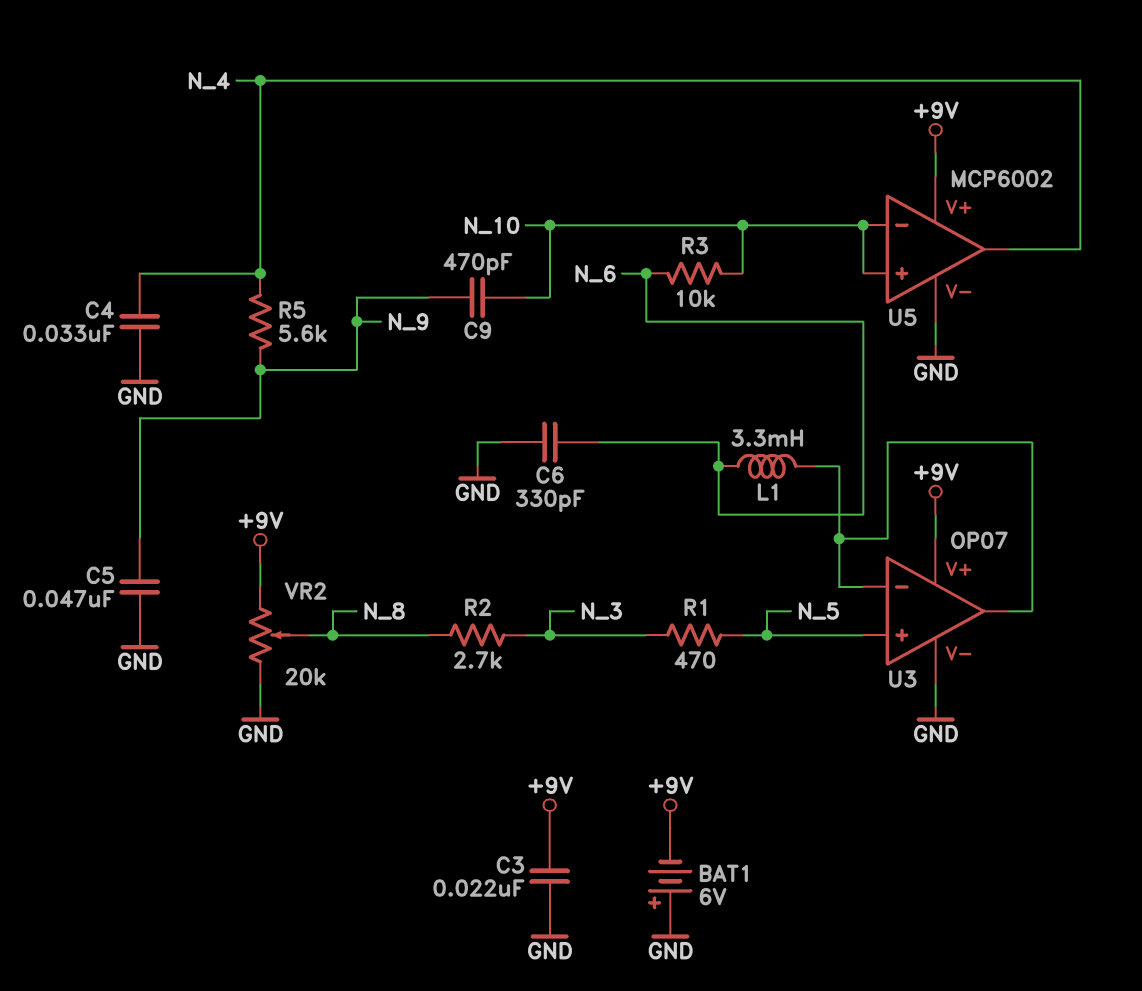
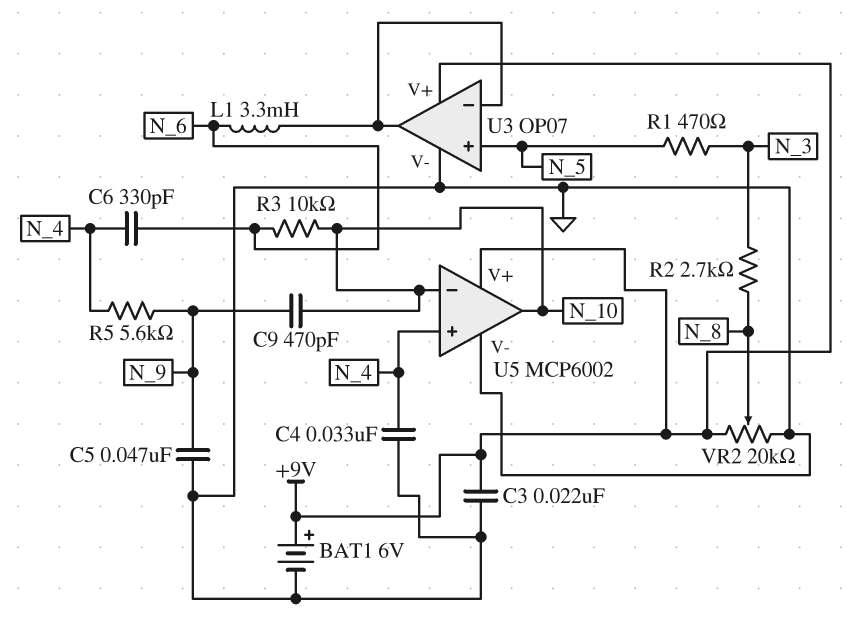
BAT1: 6V (plus GND, minus +9V) -> 6V (plus +9V, minus GND)
C6: 330pF (GND, N_6) -> 330pF (N_4, N_6)
U5 pin in+: N_10 -> N_4
U5 pin out: N_4 -> N_10

